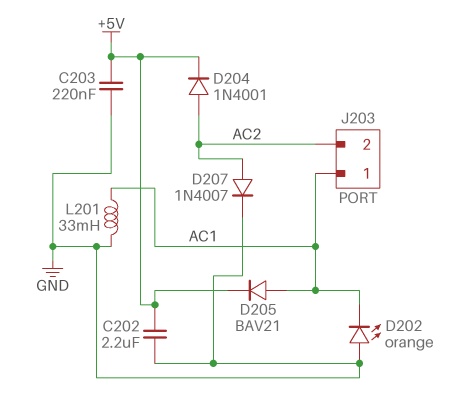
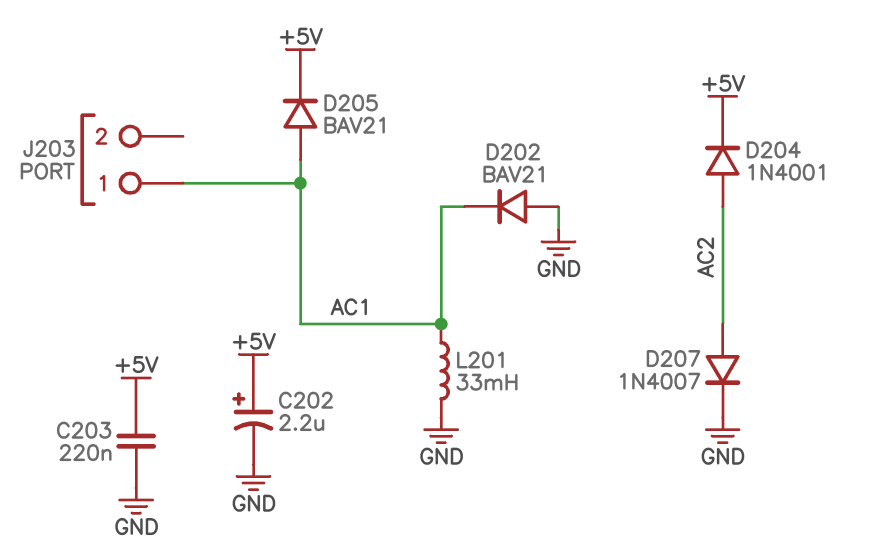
C202: 2.2uF (+5V, GND) -> 2.2uF (plus +5V, minus GND)
D202: LED orange (A GND, K AC1) -> diode BAV21 (A GND, K AC1)
J203 pin 2: AC2 -> none

